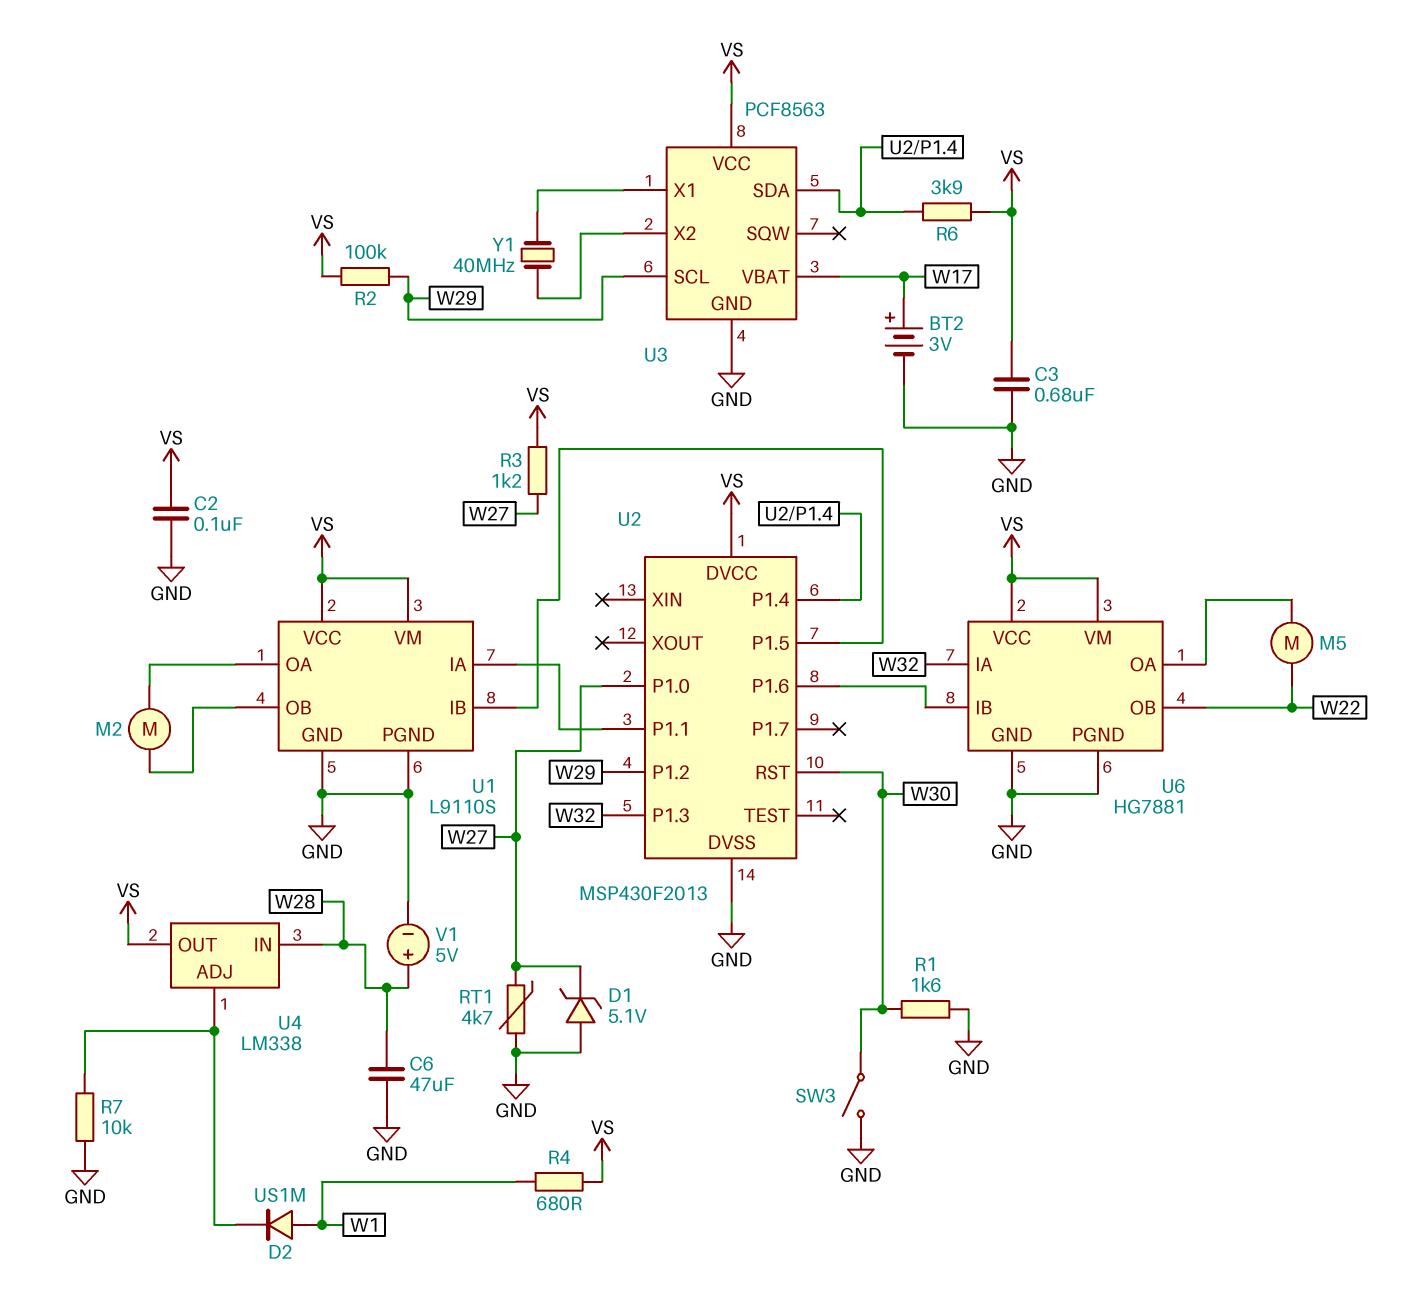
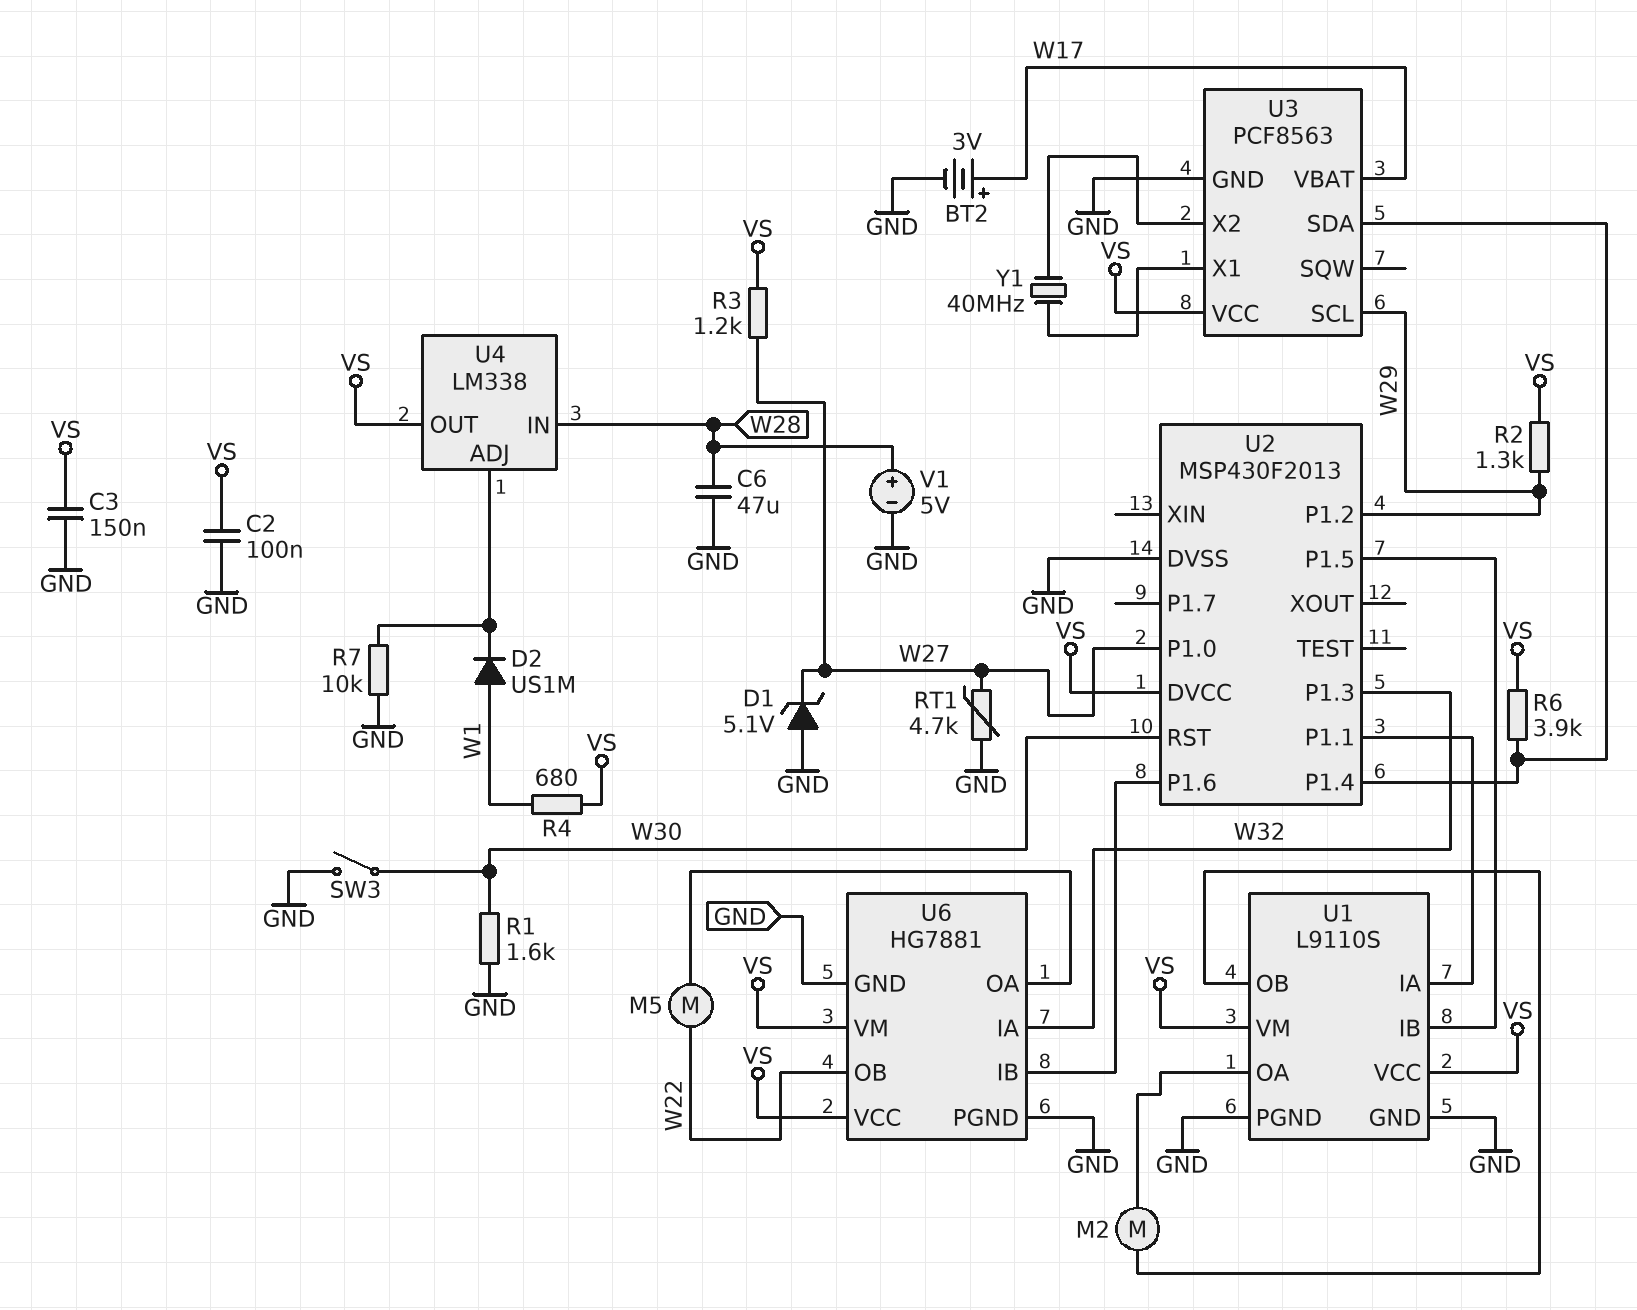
C3: 680nF (GND, VS) -> 150nF (GND, VS)
R2: 100k (VS, W29) -> 1.3k (VS, W29)

